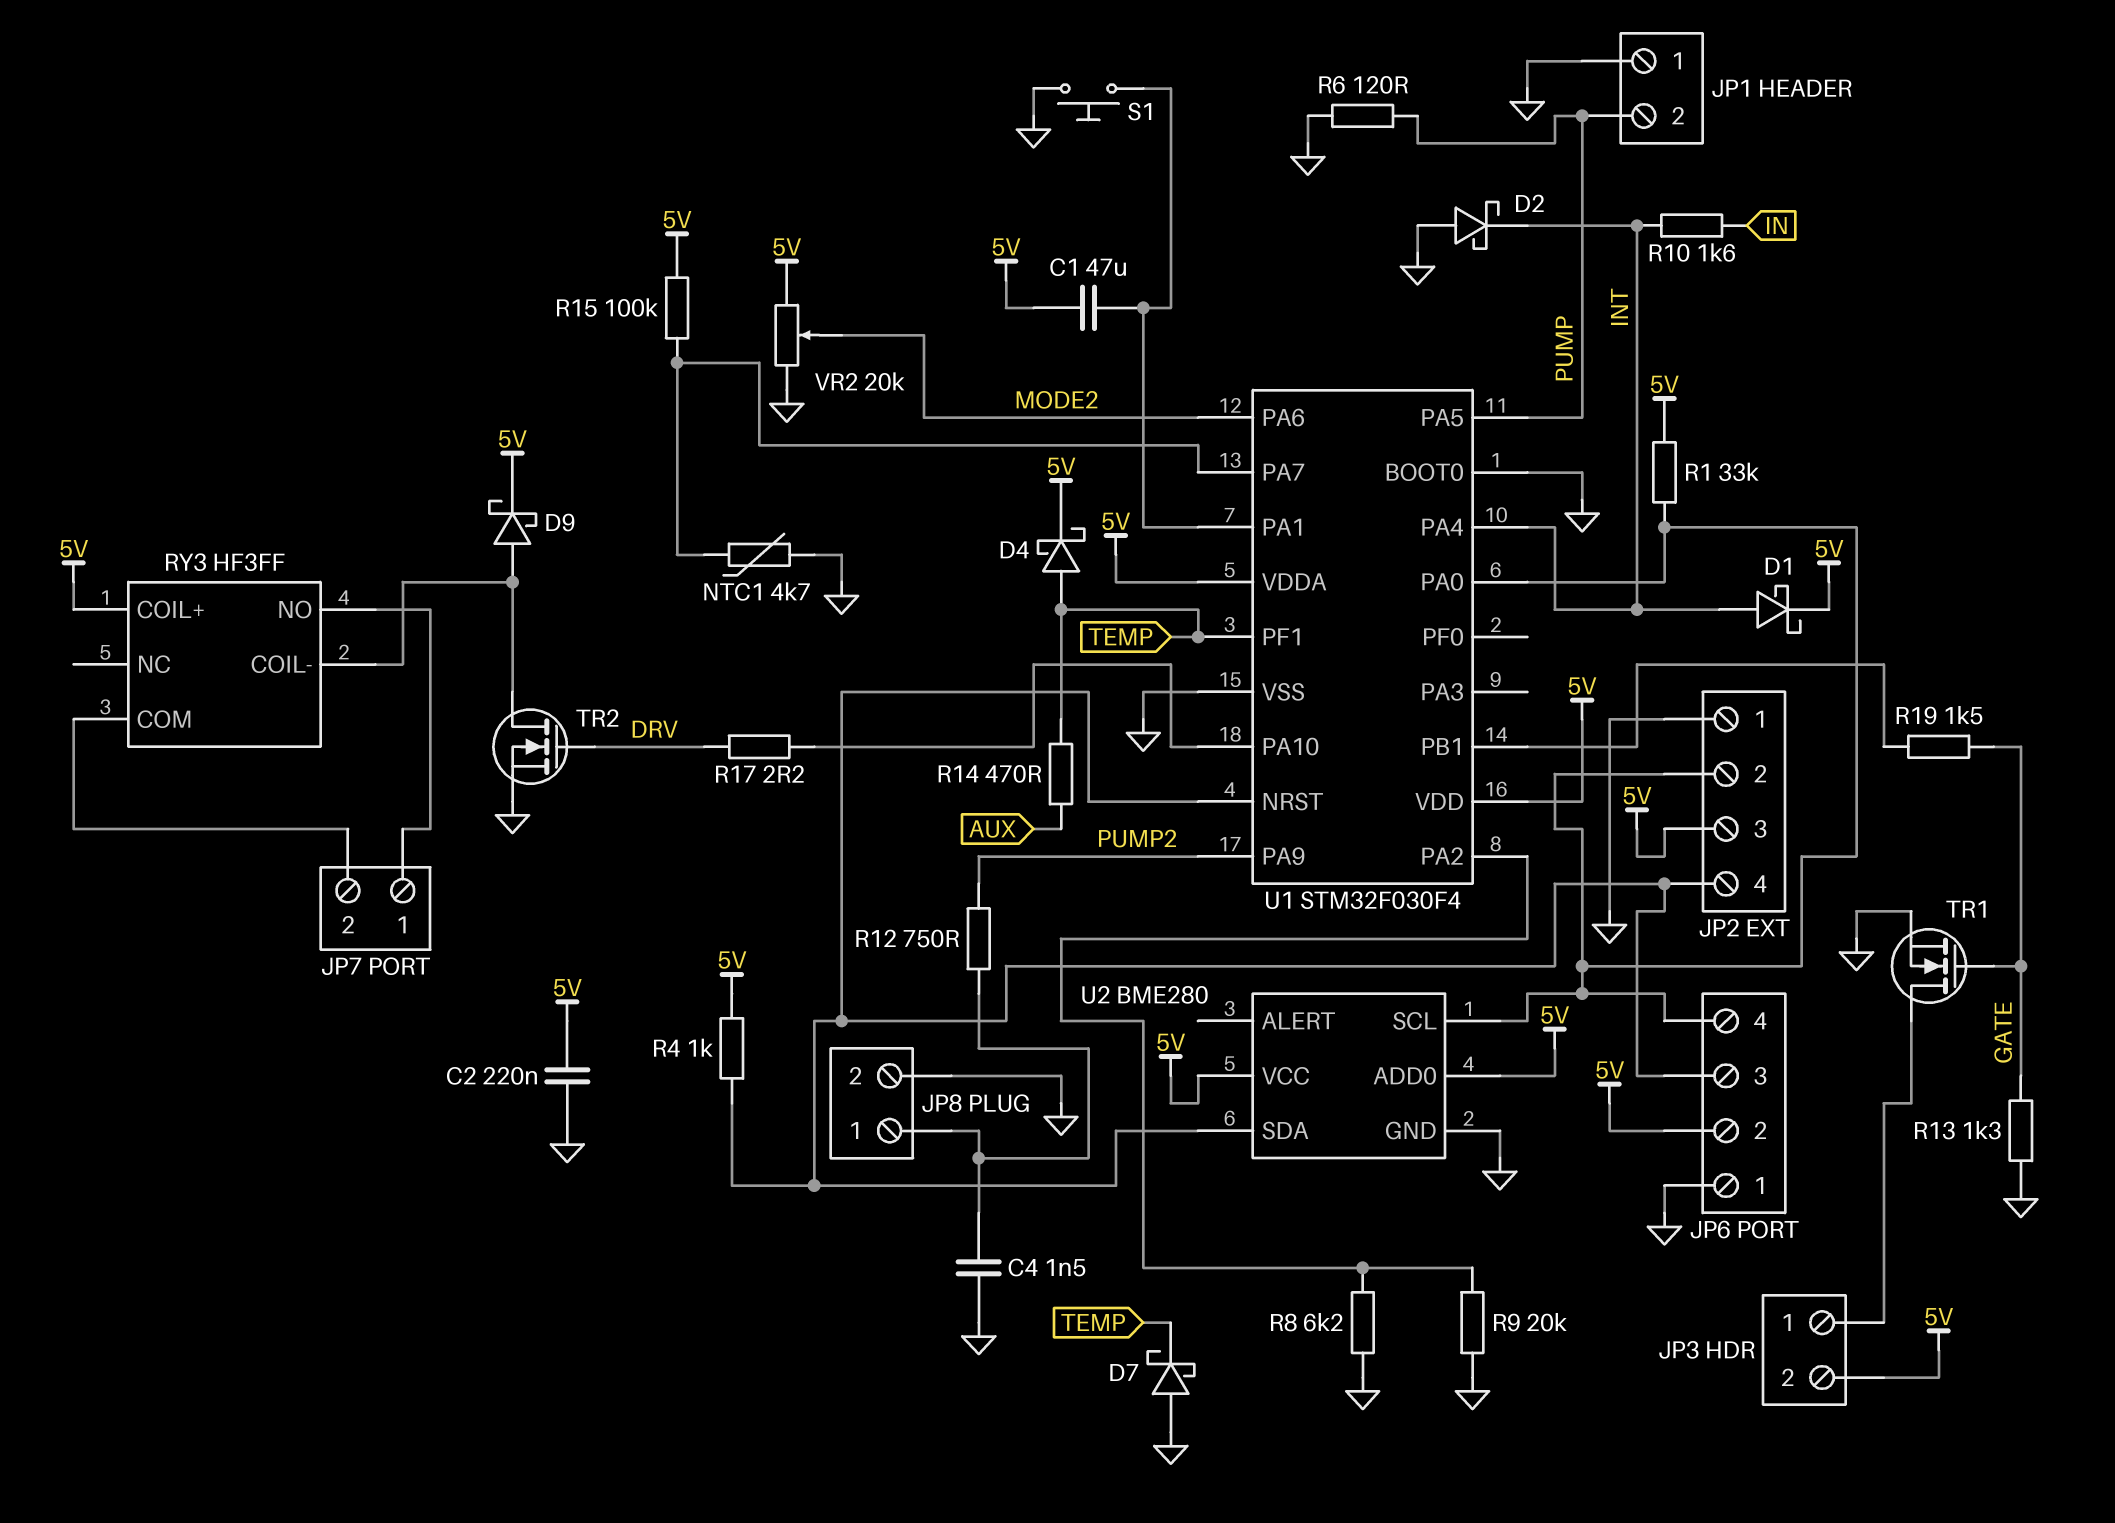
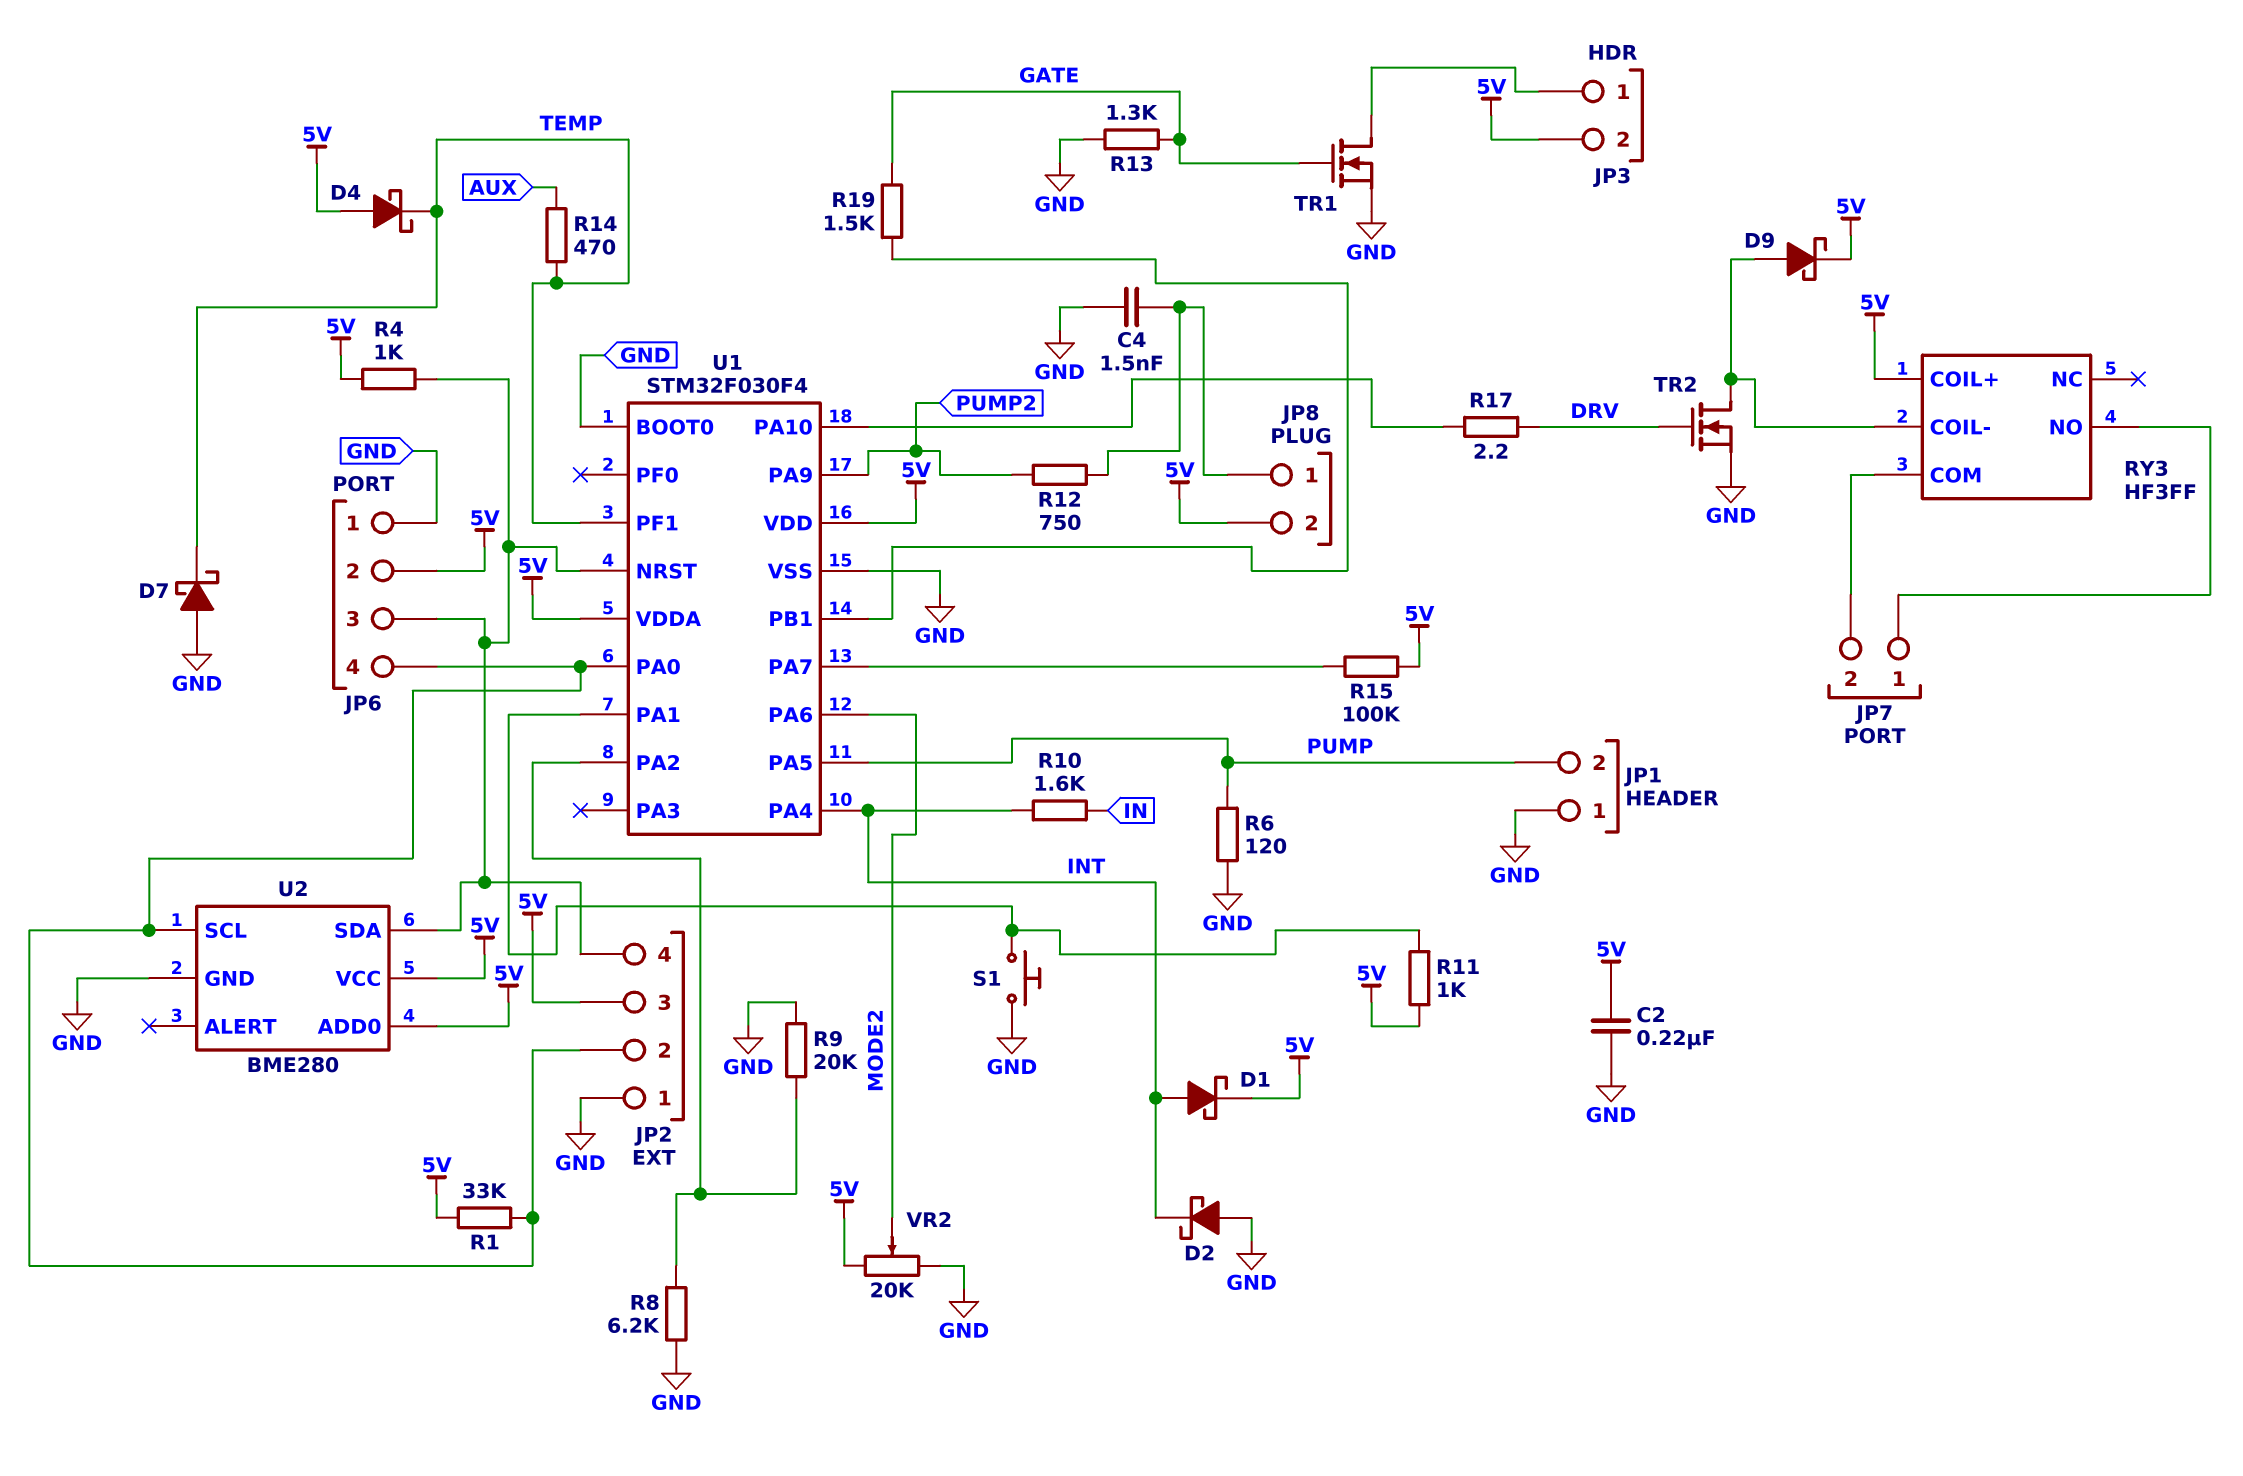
C1: 47uF (5V, U1/PA1) -> none
D4: schottky (A TEMP, K 5V) -> schottky (A 5V, K TEMP)
JP8 pin 2: GND -> 5V
NTC1: 4.7k (GND, U1/PA7) -> none
R11: none -> 1k (5V, U1/PA1)

